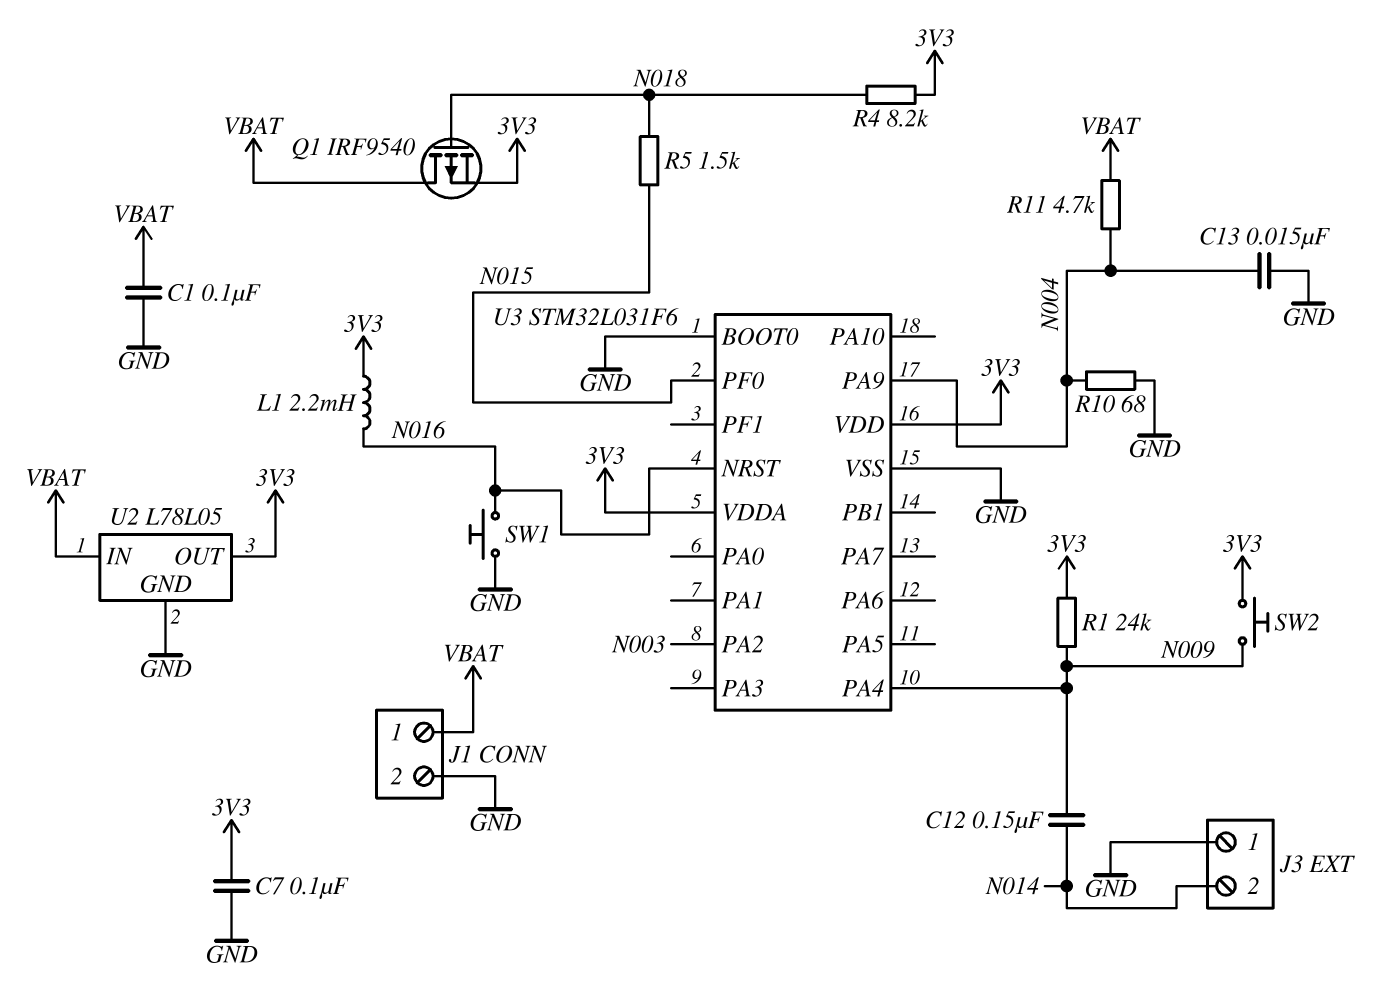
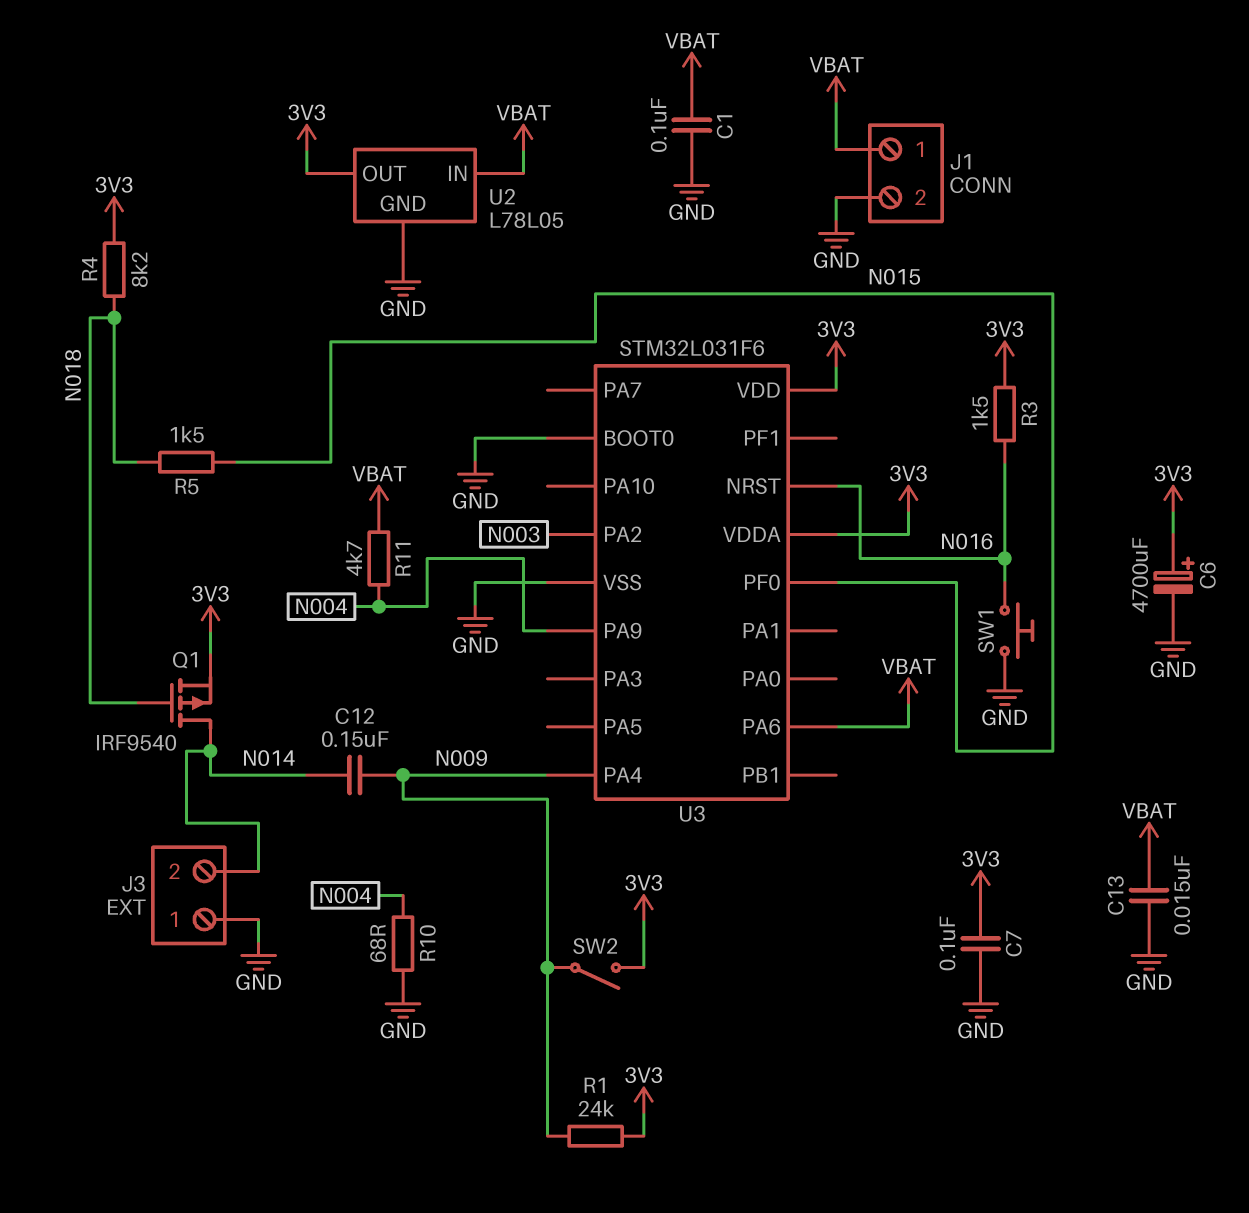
C6: none -> 4700uF (plus 3V3, minus GND)
C13: 15nF (GND, N004) -> 15nF (GND, VBAT)
L1: 2.2mH (3V3, N016) -> none
Q1: PMOS IRF9540 (G N018, D VBAT, S 3V3) -> PMOS IRF9540 (G N018, D N014, S 3V3)
R3: none -> 1.5k (3V3, N016)
SW2: button (3V3, N009) -> switch (3V3, N009)
U3 pin PA6: none -> VBAT

